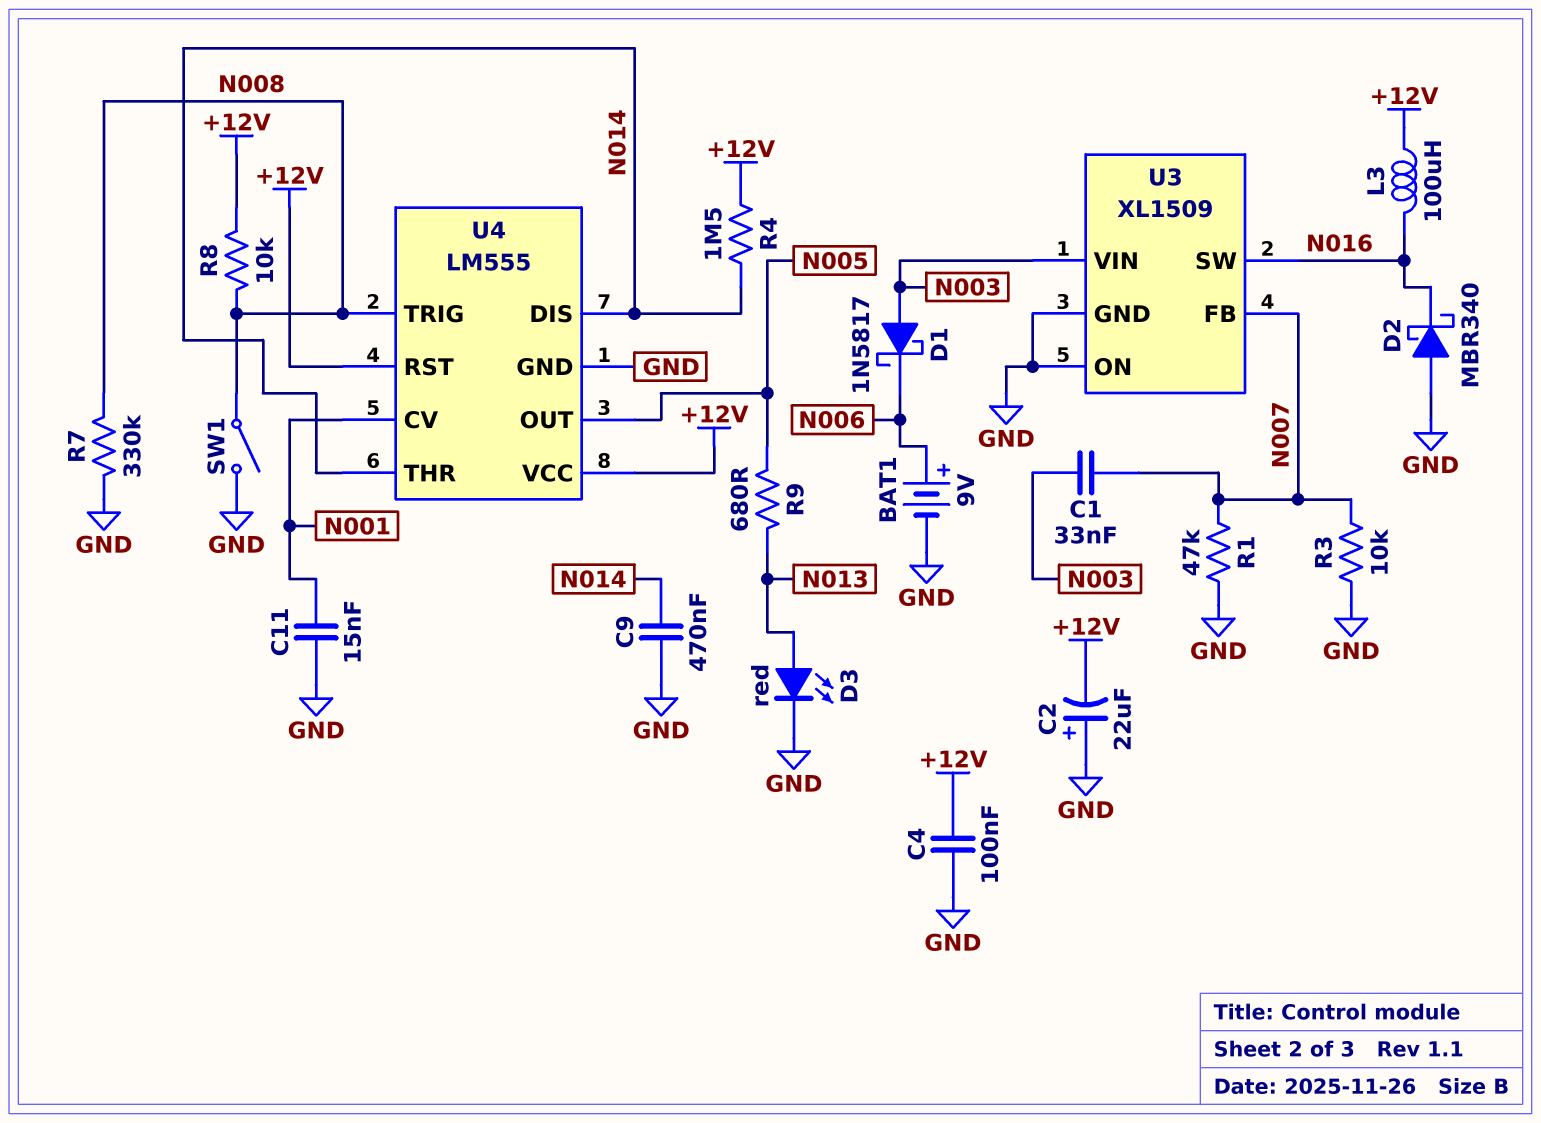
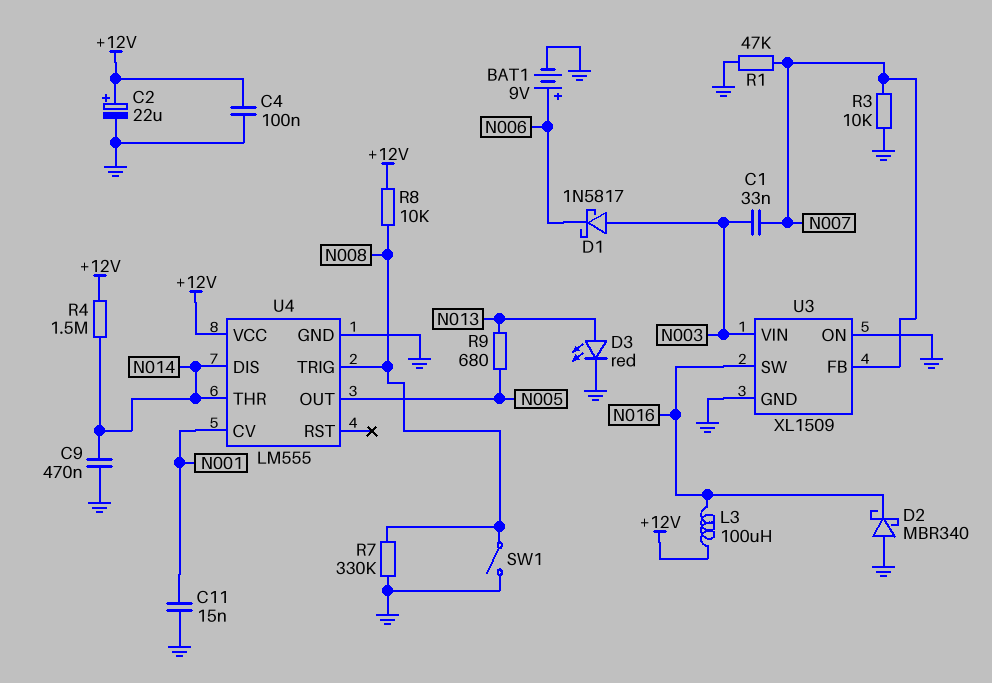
C2: 22uF (plus GND, minus +12V) -> 22uF (plus +12V, minus GND)
U4 pin RST: +12V -> none

